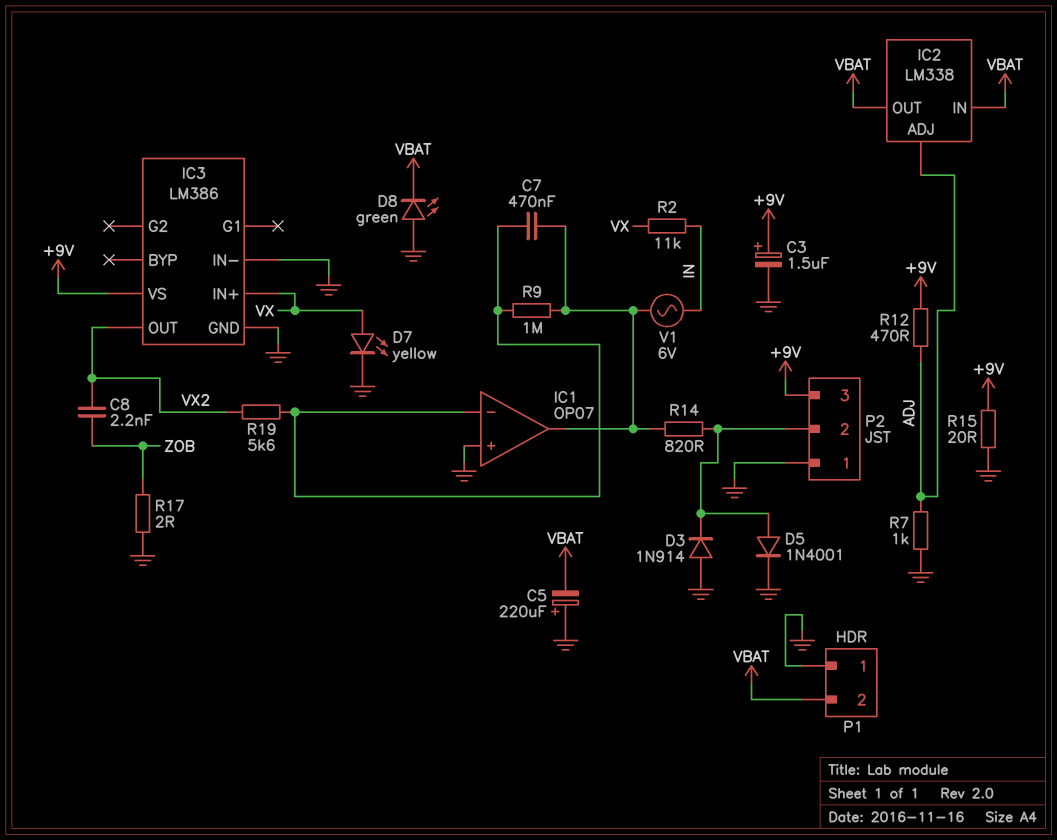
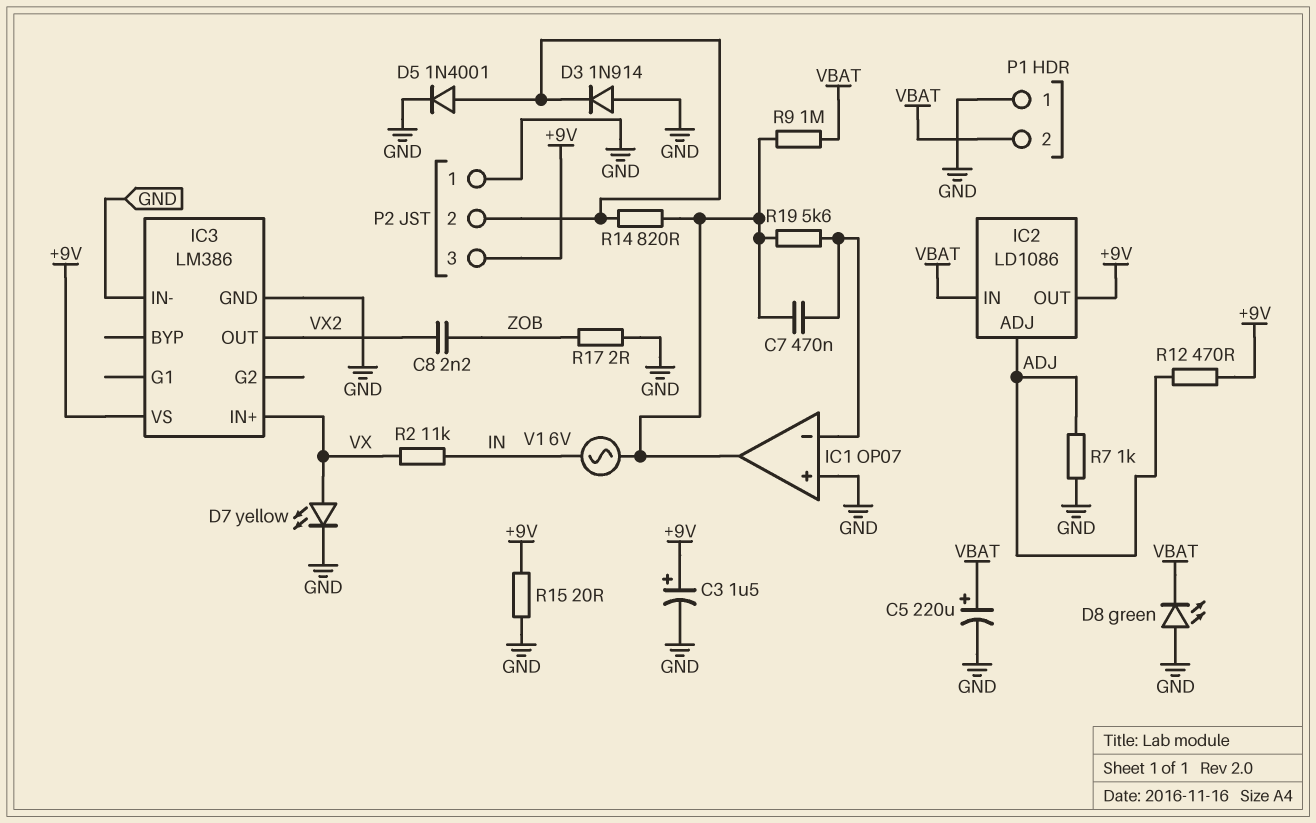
C5: 220uF (plus GND, minus VBAT) -> 220uF (plus VBAT, minus GND)
IC2: LM338 -> LD1086
IC2 pin OUT: VBAT -> +9V
R9: 1M (IC1/in-, IC1/out) -> 1M (IC1/out, VBAT)
R19: 5.6k (IC1/in-, VX2) -> 5.6k (IC1/in-, IC1/out)

